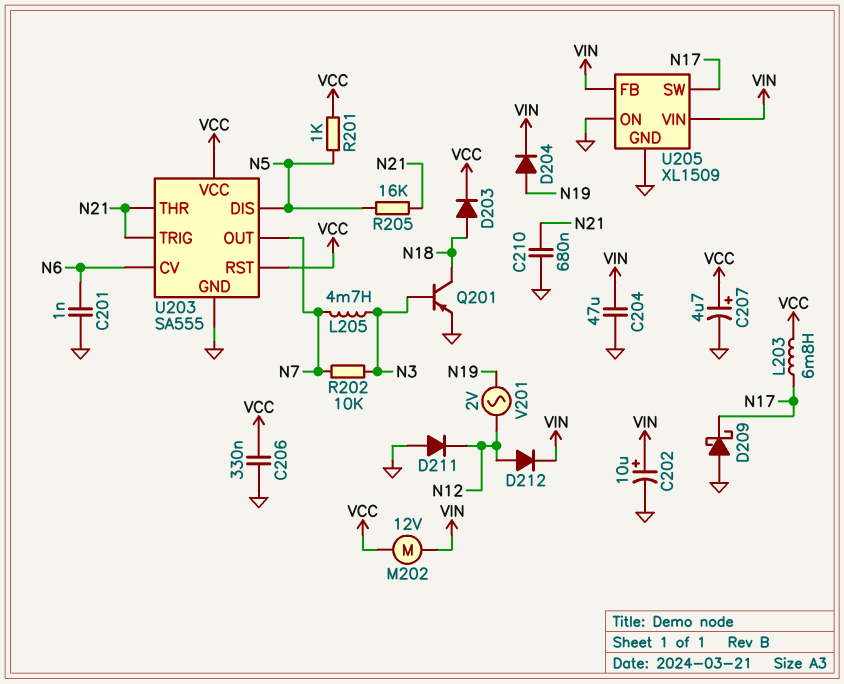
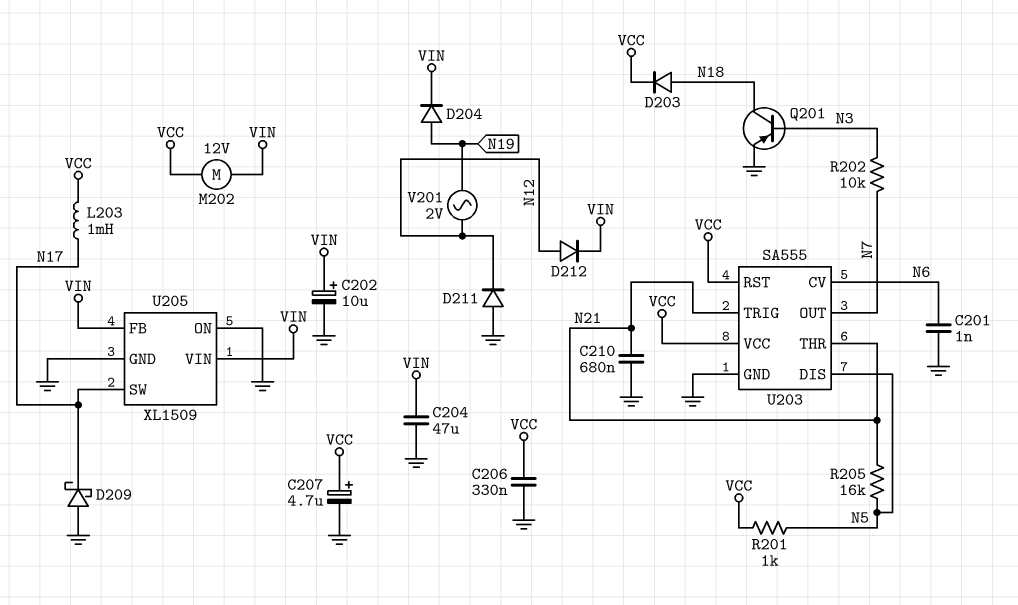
L203: 6.8mH (N17, VCC) -> 1mH (N17, VCC)
L205: 4.7mH (N3, N7) -> none

